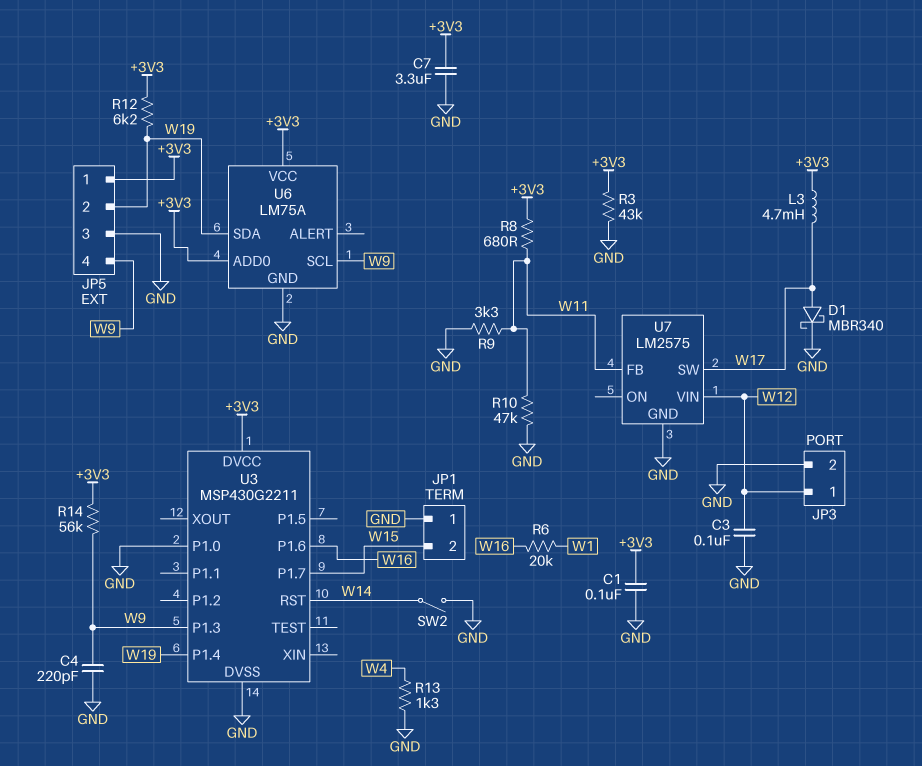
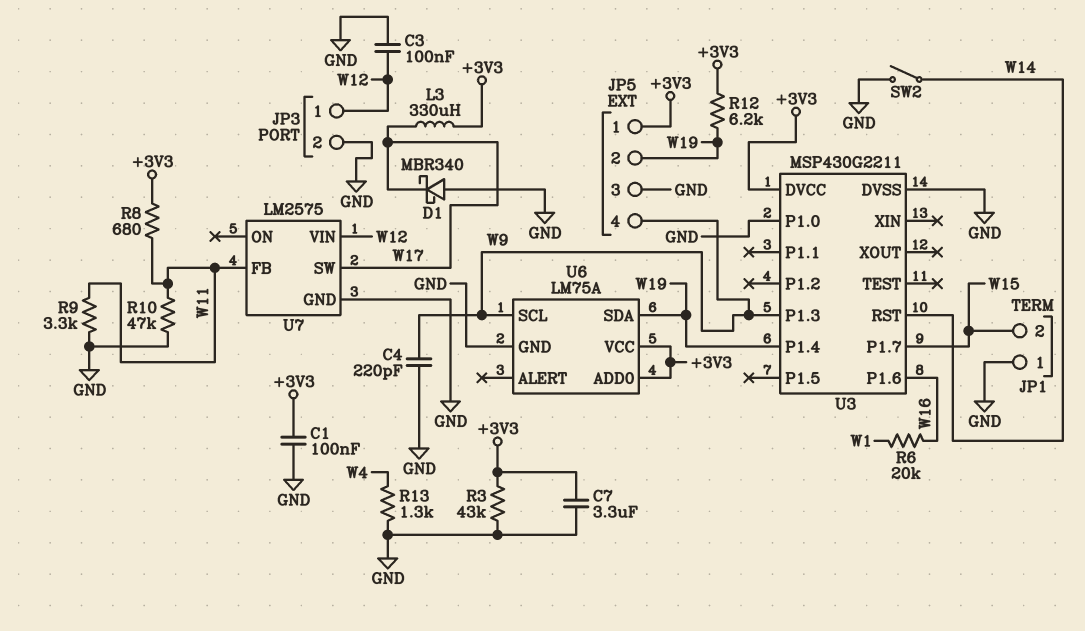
D1: schottky MBR340 (A W17, K GND) -> schottky MBR340 (A GND, K W17)
L3: 4.7mH (+3V3, W17) -> 330uH (+3V3, W17)
R14: 56k (+3V3, W9) -> none

